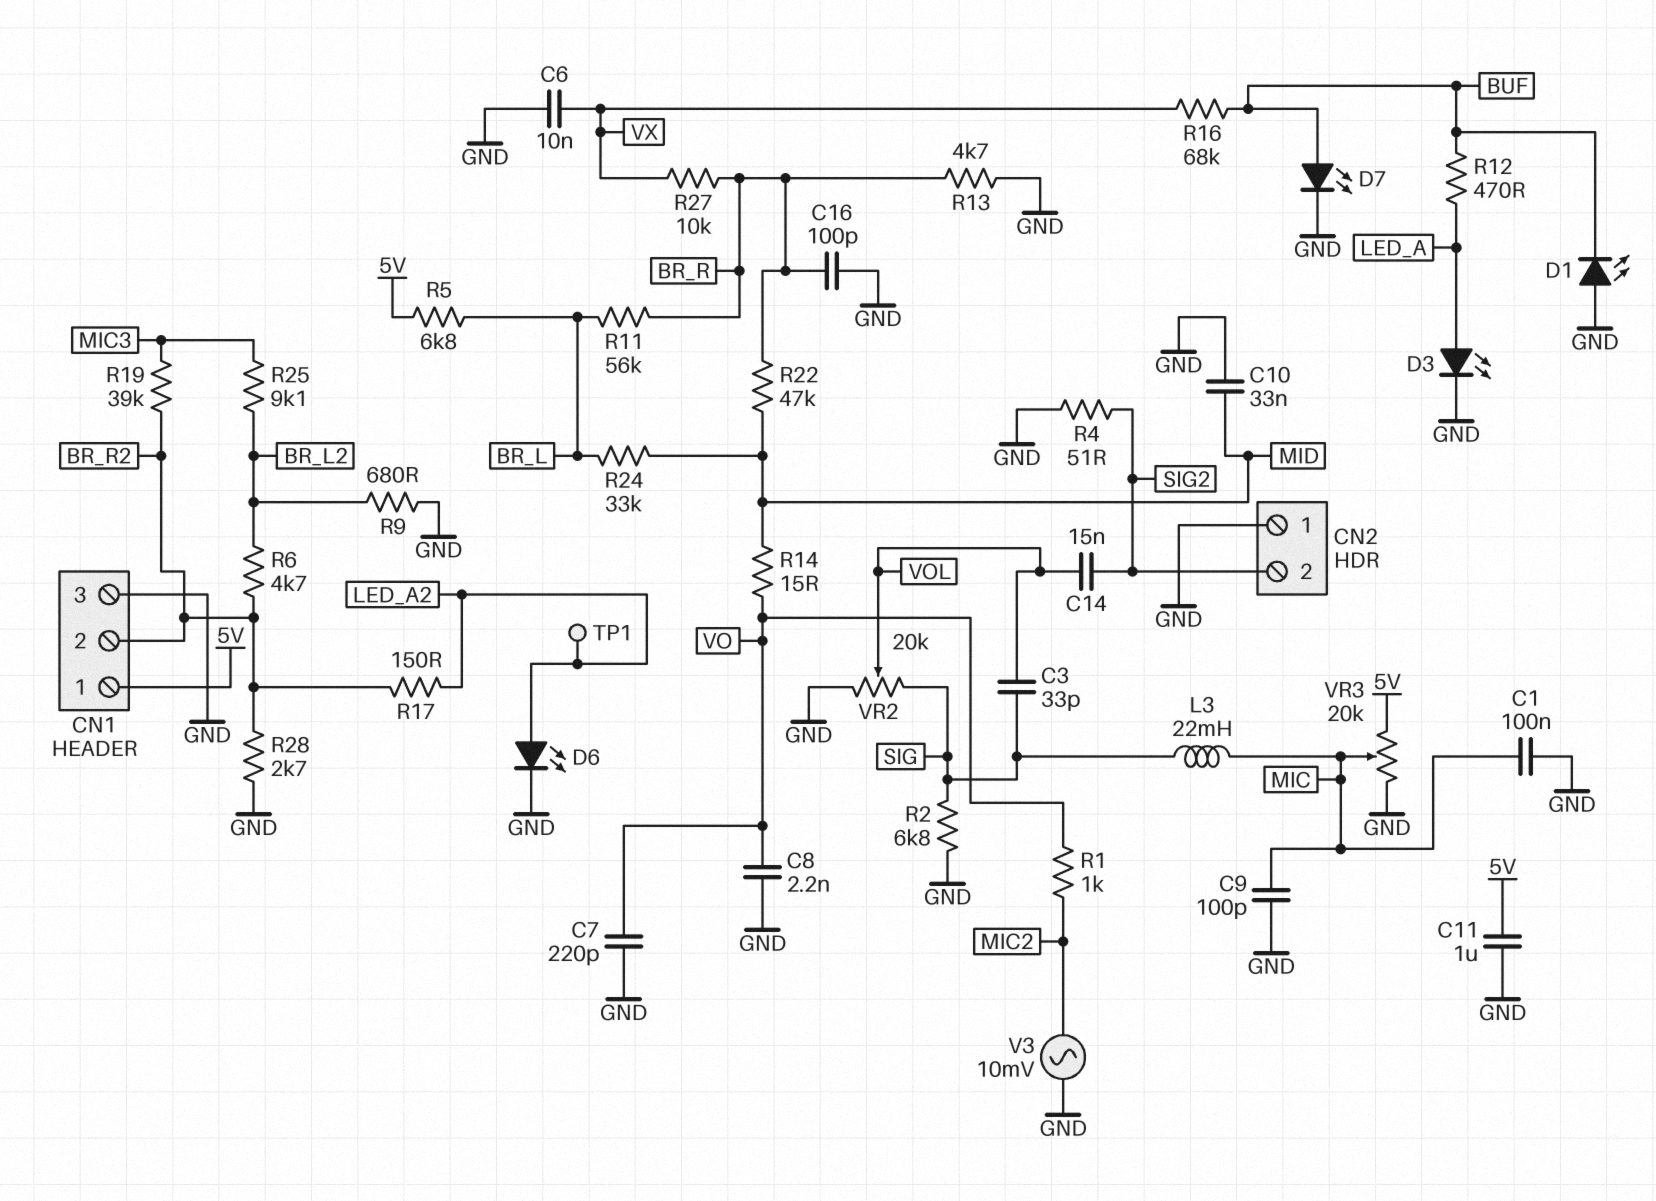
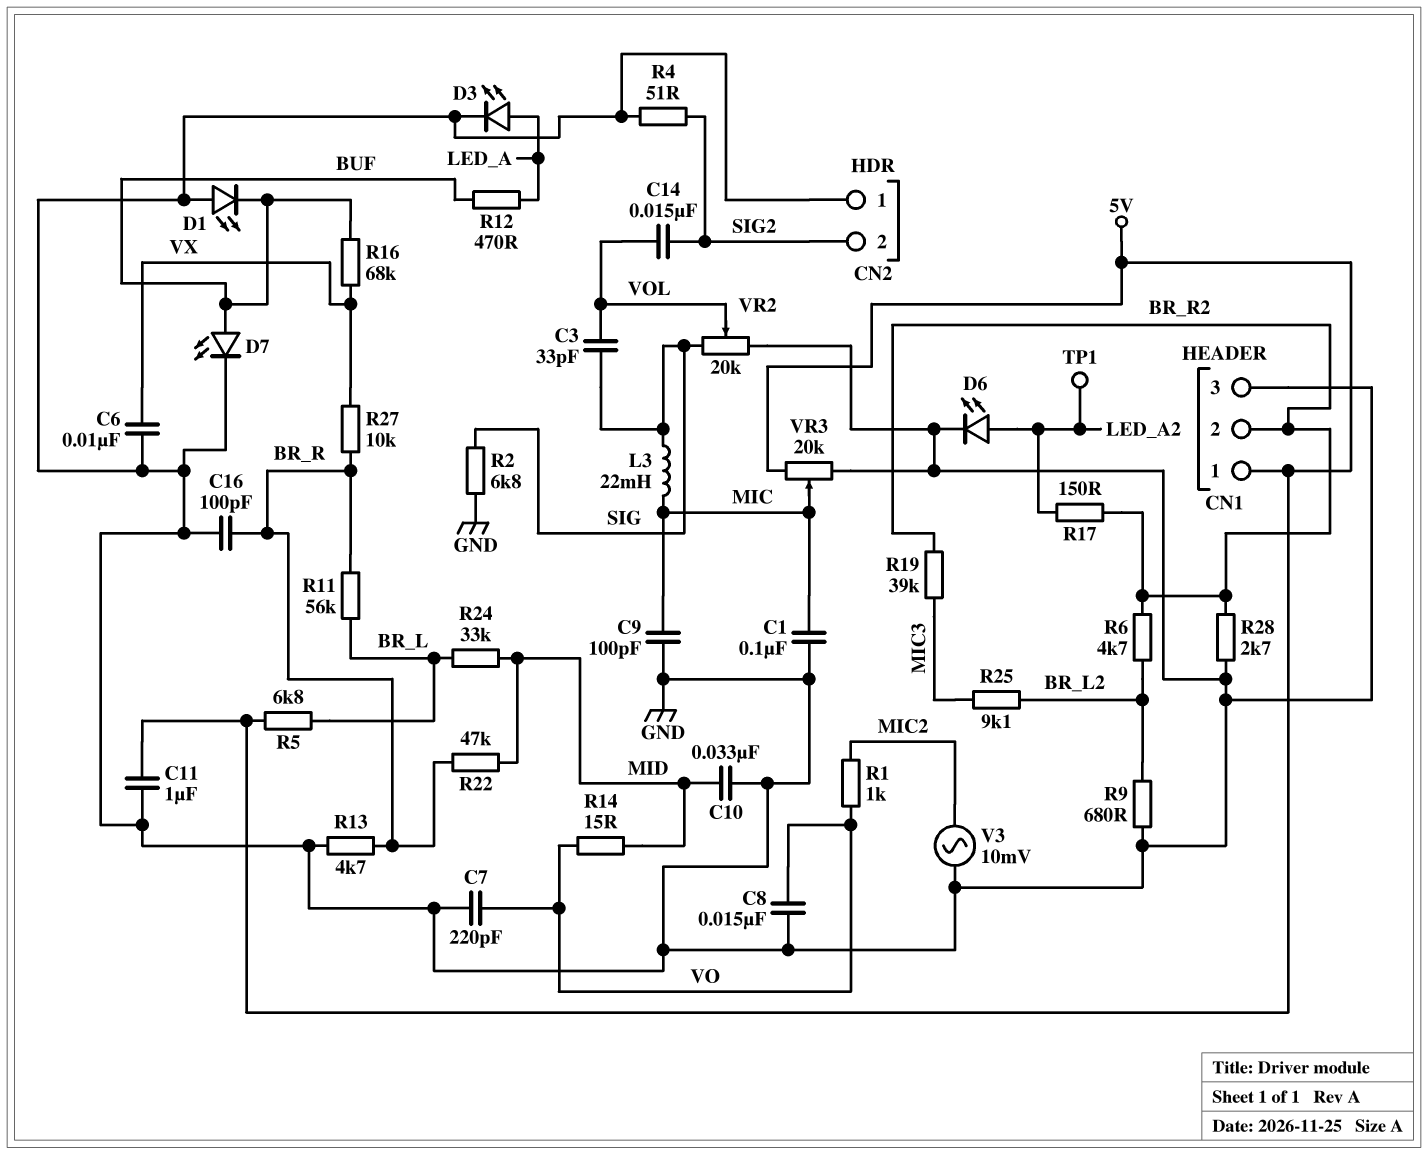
C8: 2.2nF (GND, VO) -> 15nF (GND, VO)

